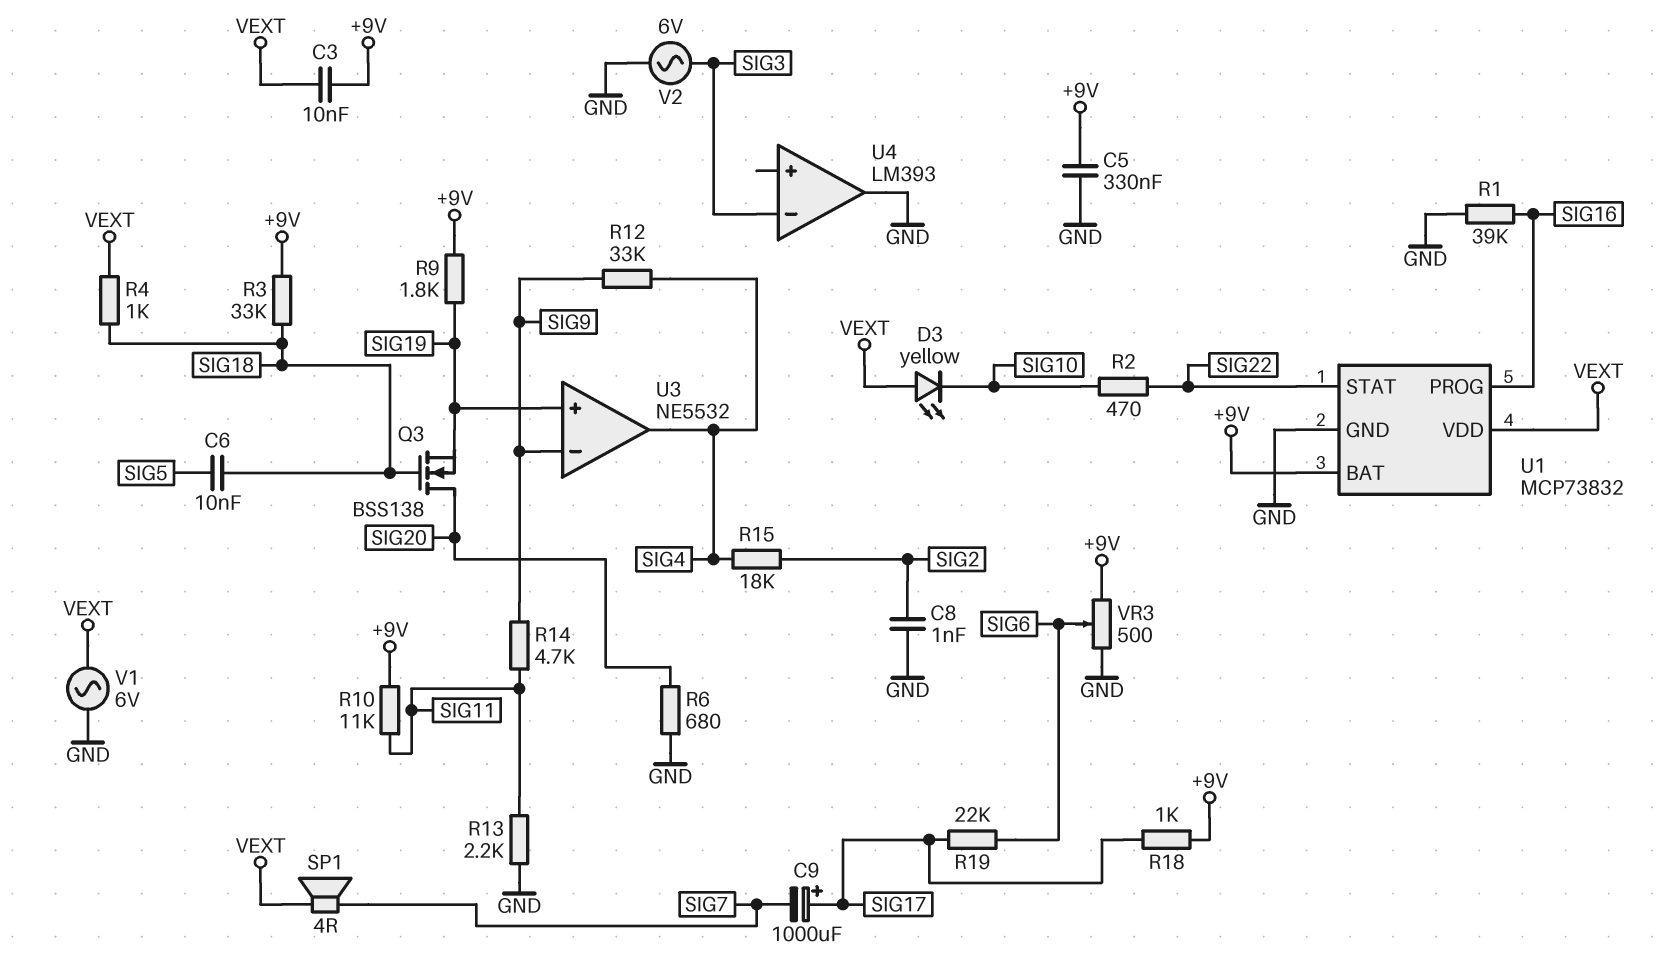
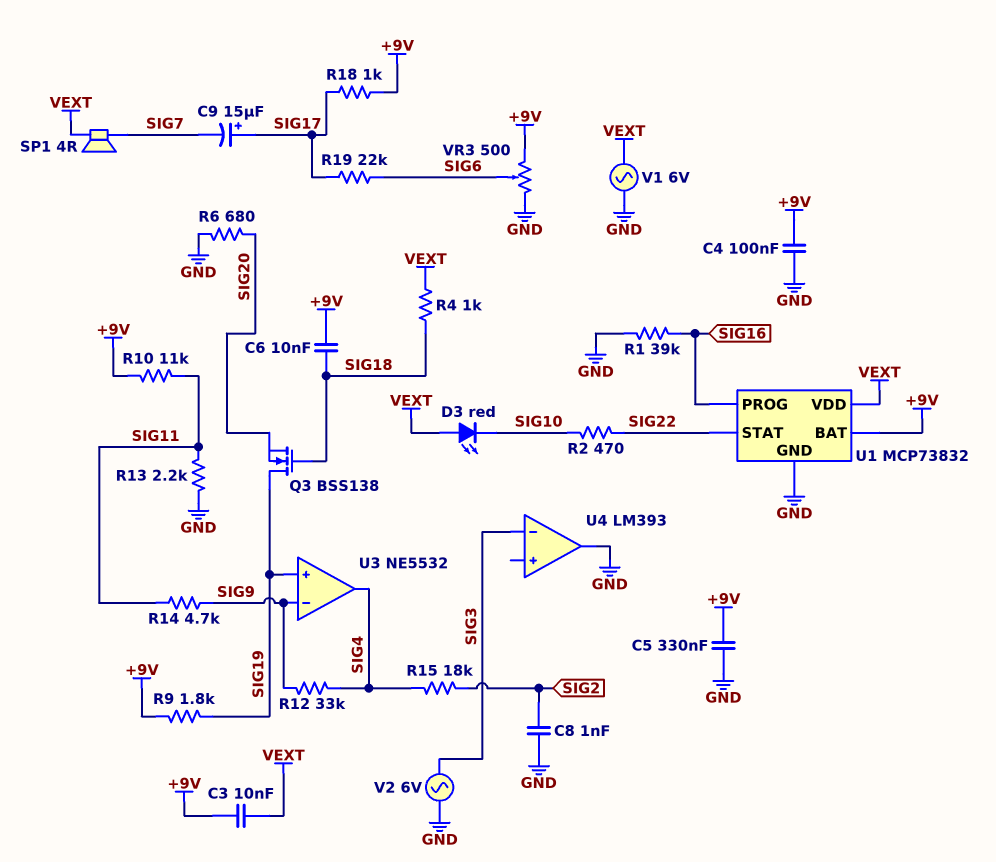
C4: none -> 100nF (+9V, GND)
C6: 10nF (SIG5, SIG18) -> 10nF (+9V, SIG18)
C9: 1000uF (plus SIG17, minus SIG7) -> 15uF (plus SIG17, minus SIG7)
D3: LED yellow (A VEXT, K SIG10) -> LED red (A VEXT, K SIG10)
Q3: NMOS BSS138 (G SIG18, D SIG20, S SIG19) -> NMOS BSS138 (G SIG18, D SIG19, S SIG20)
R3: 33k (+9V, SIG18) -> none

